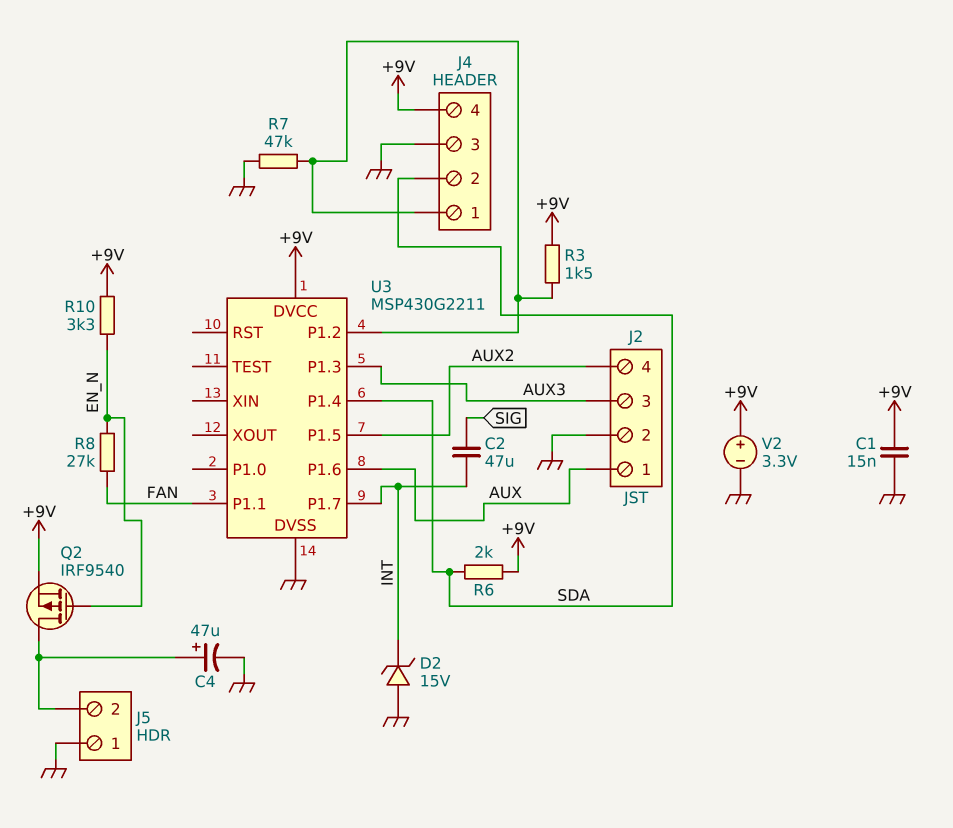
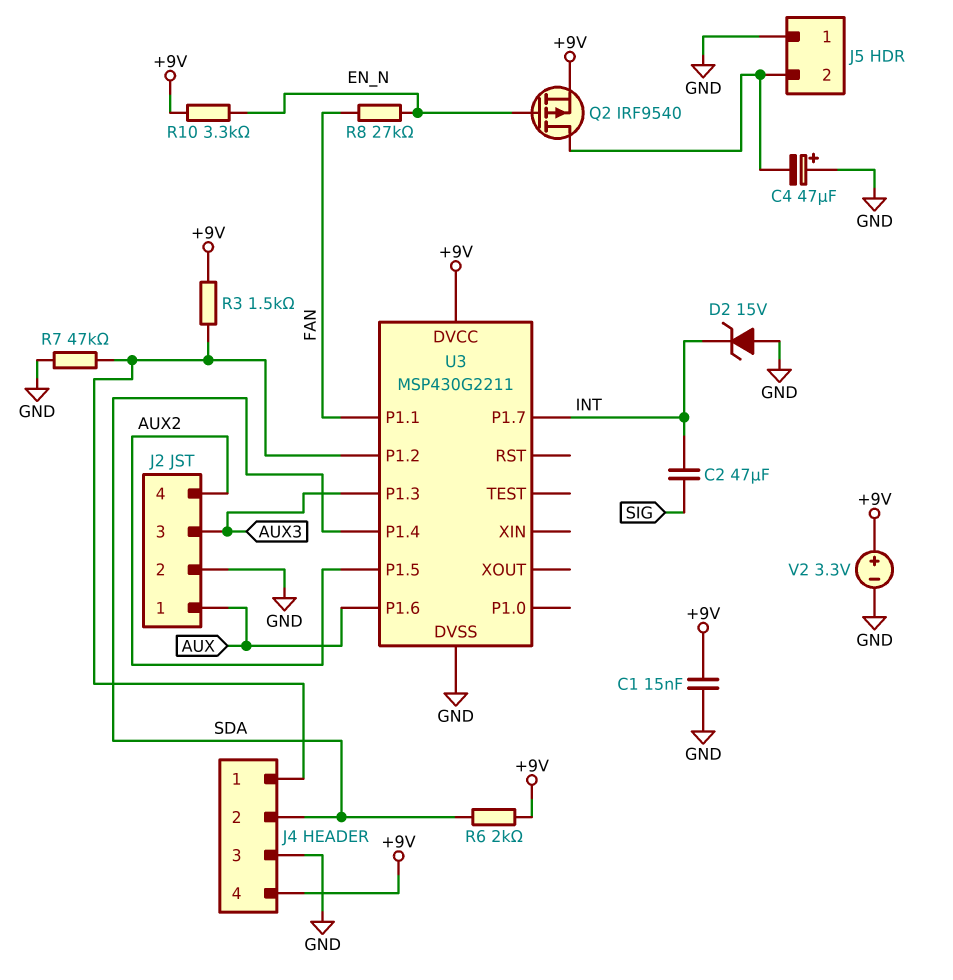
C4: 47uF (plus J5/2, minus GND) -> 47uF (plus GND, minus J5/2)

